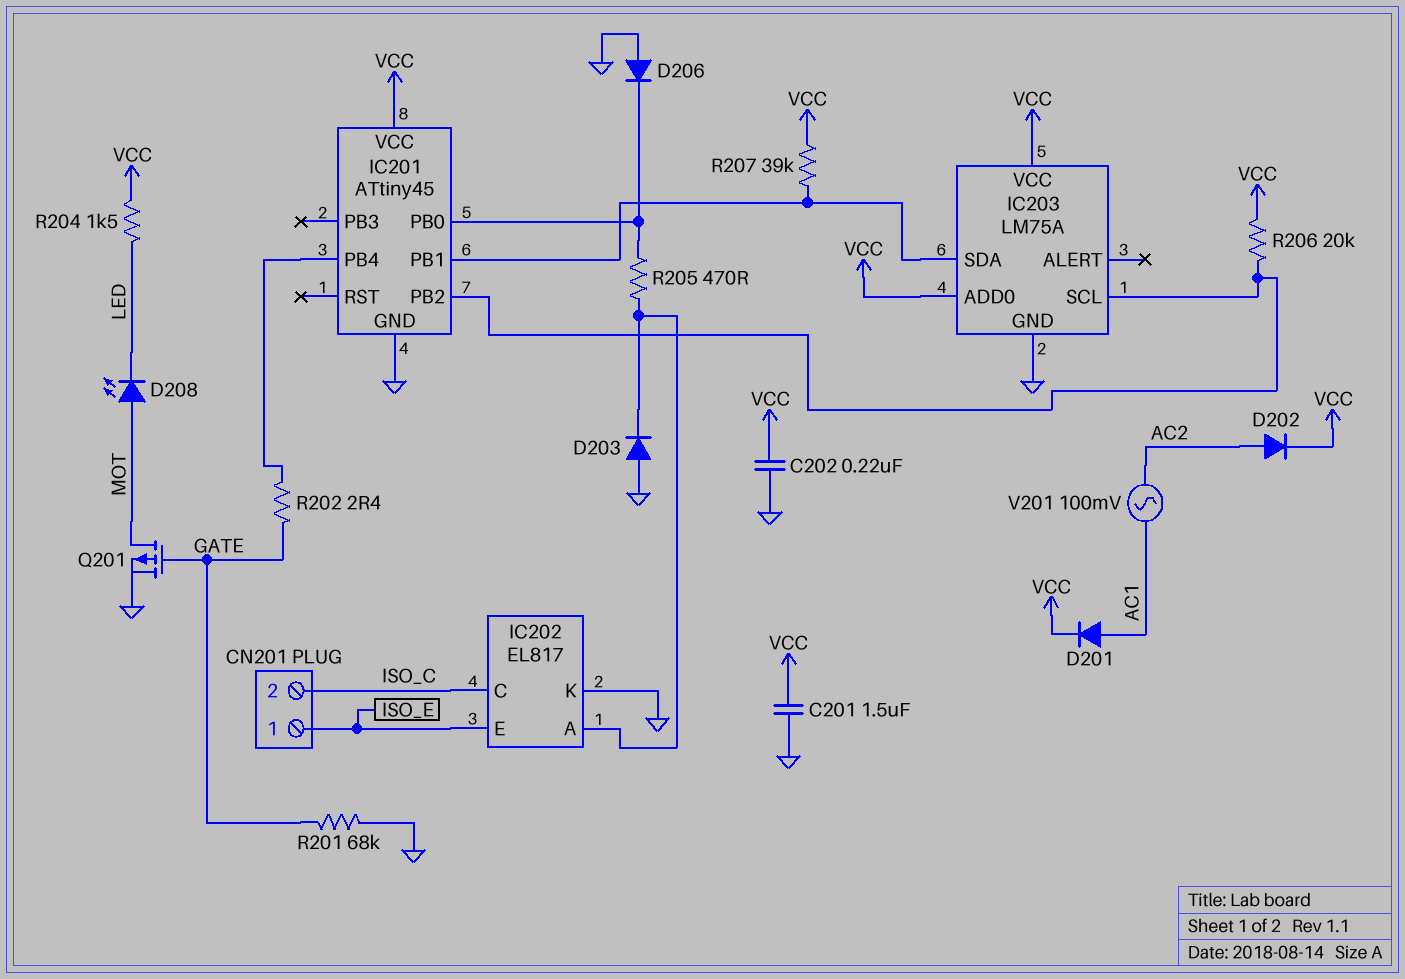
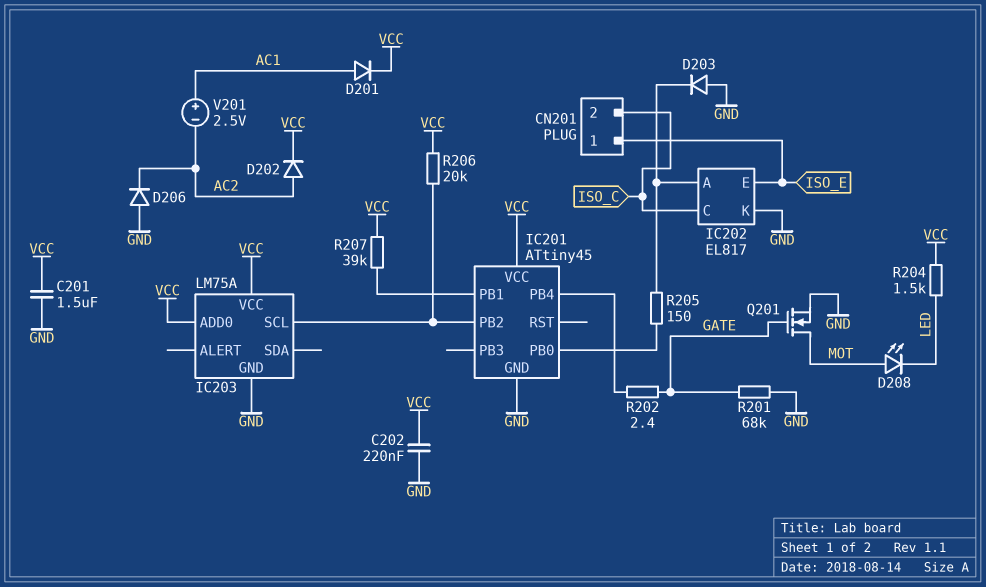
D206: diode (A GND, K IC201/PB0) -> diode (A GND, K AC2)
IC203 pin SDA: IC201/PB1 -> none
Q201: PMOS (G GATE, D MOT, S GND) -> NMOS (G GATE, D MOT, S GND)
R205: 470 (IC201/PB0, IC202/A) -> 150 (IC201/PB0, IC202/A)
V201: AC 100mV (AC1, AC2) -> 2.5V (plus AC1, minus AC2)

